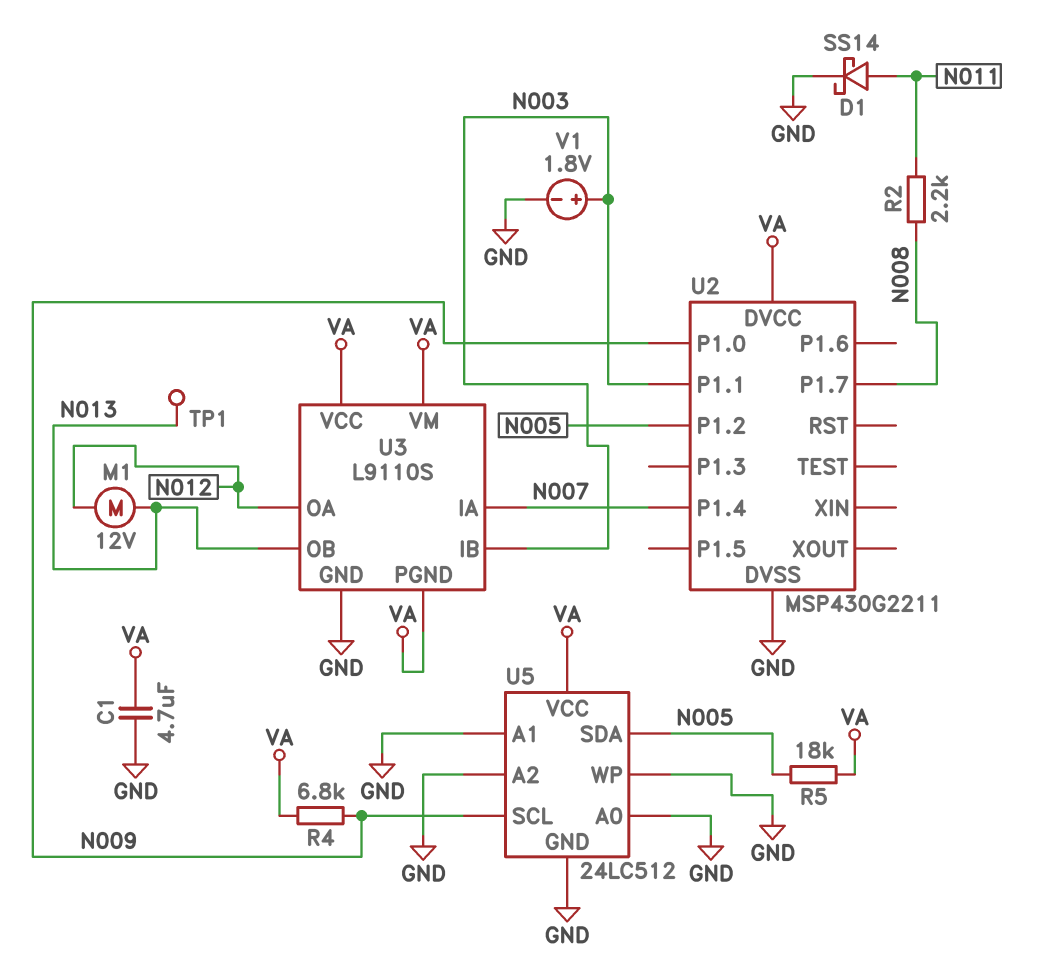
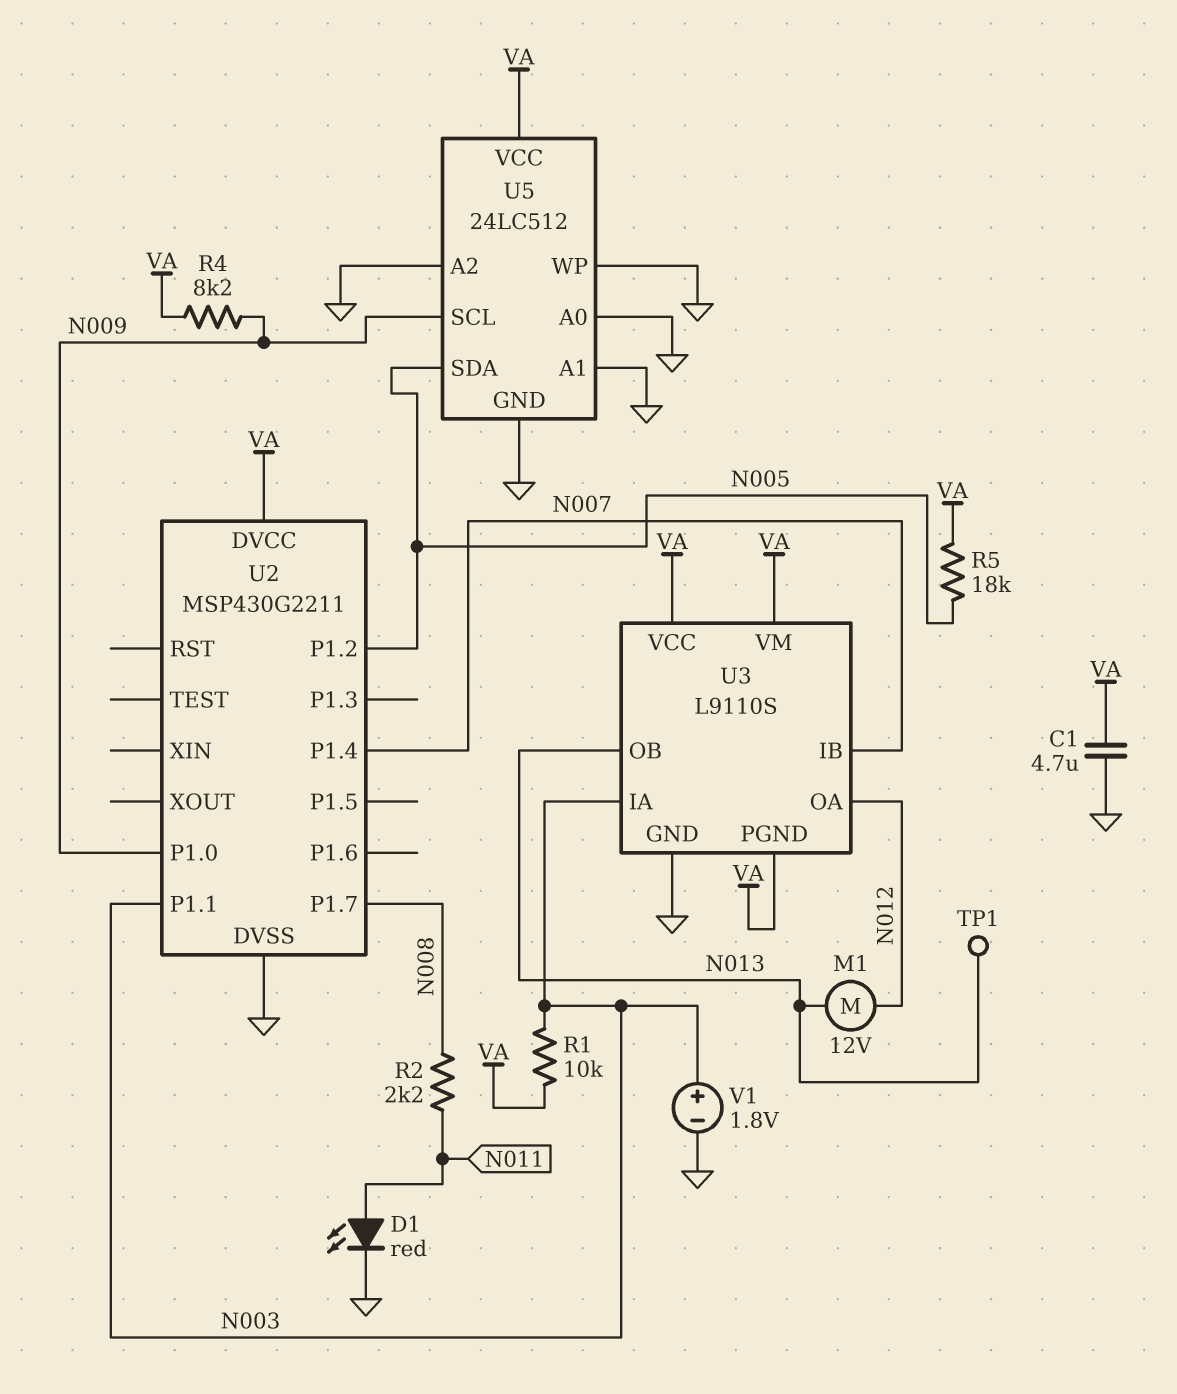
D1: schottky SS14 (A N011, K GND) -> LED red (A N011, K GND)
R1: none -> 10k (N003, VA)
R4: 6.8k (N009, VA) -> 8.2k (N009, VA)
U3 pin IA: N007 -> N003
U3 pin IB: N003 -> N007

